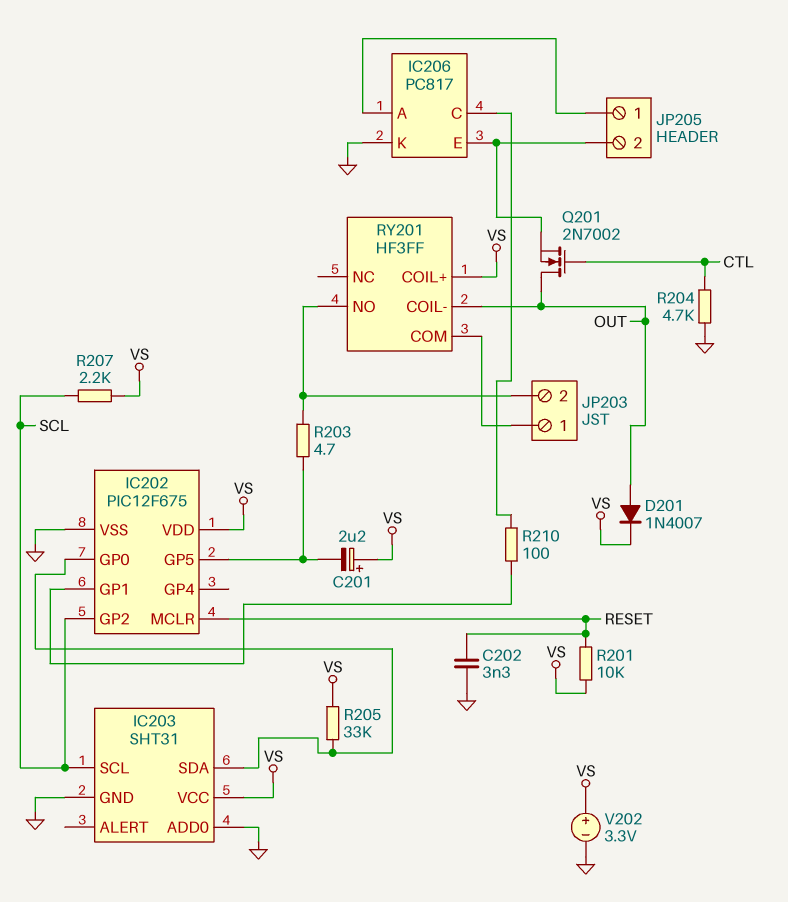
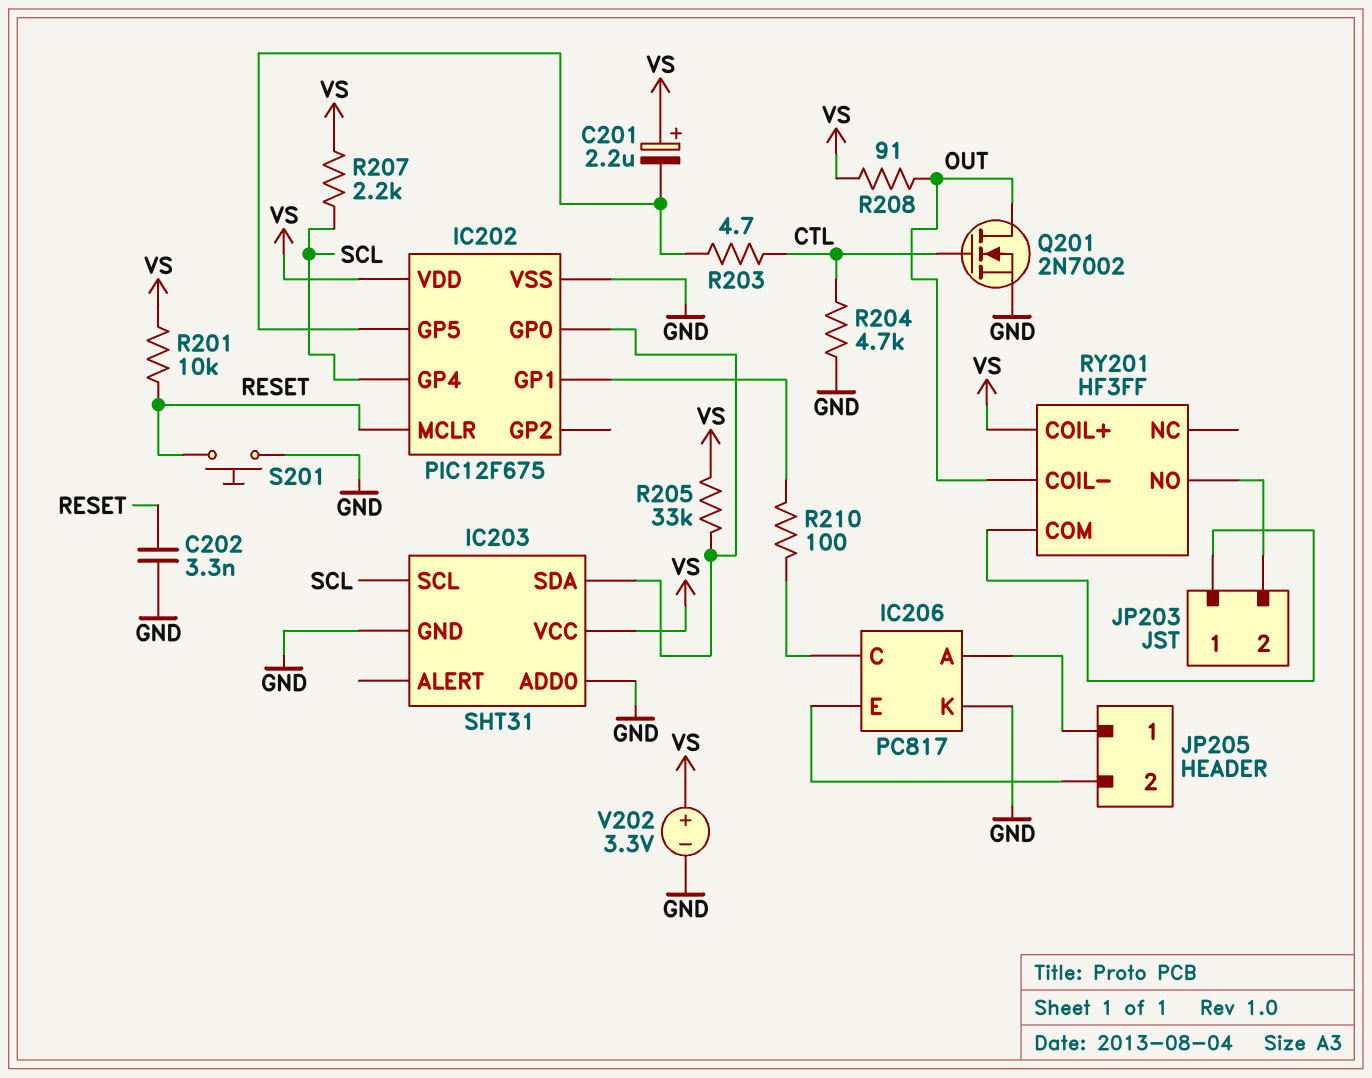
D201: diode 1N4007 (A OUT, K VS) -> none
IC202 pin GP2: SCL -> none
IC202 pin GP4: none -> SCL
Q201: NMOS 2N7002 (G CTL, D OUT, S IC206/E) -> NMOS 2N7002 (G CTL, D OUT, S GND)
R203: 4.7 (IC202/GP5, JP203/2) -> 4.7 (CTL, IC202/GP5)
R208: none -> 91 (OUT, VS)
S201: none -> button (GND, RESET)

